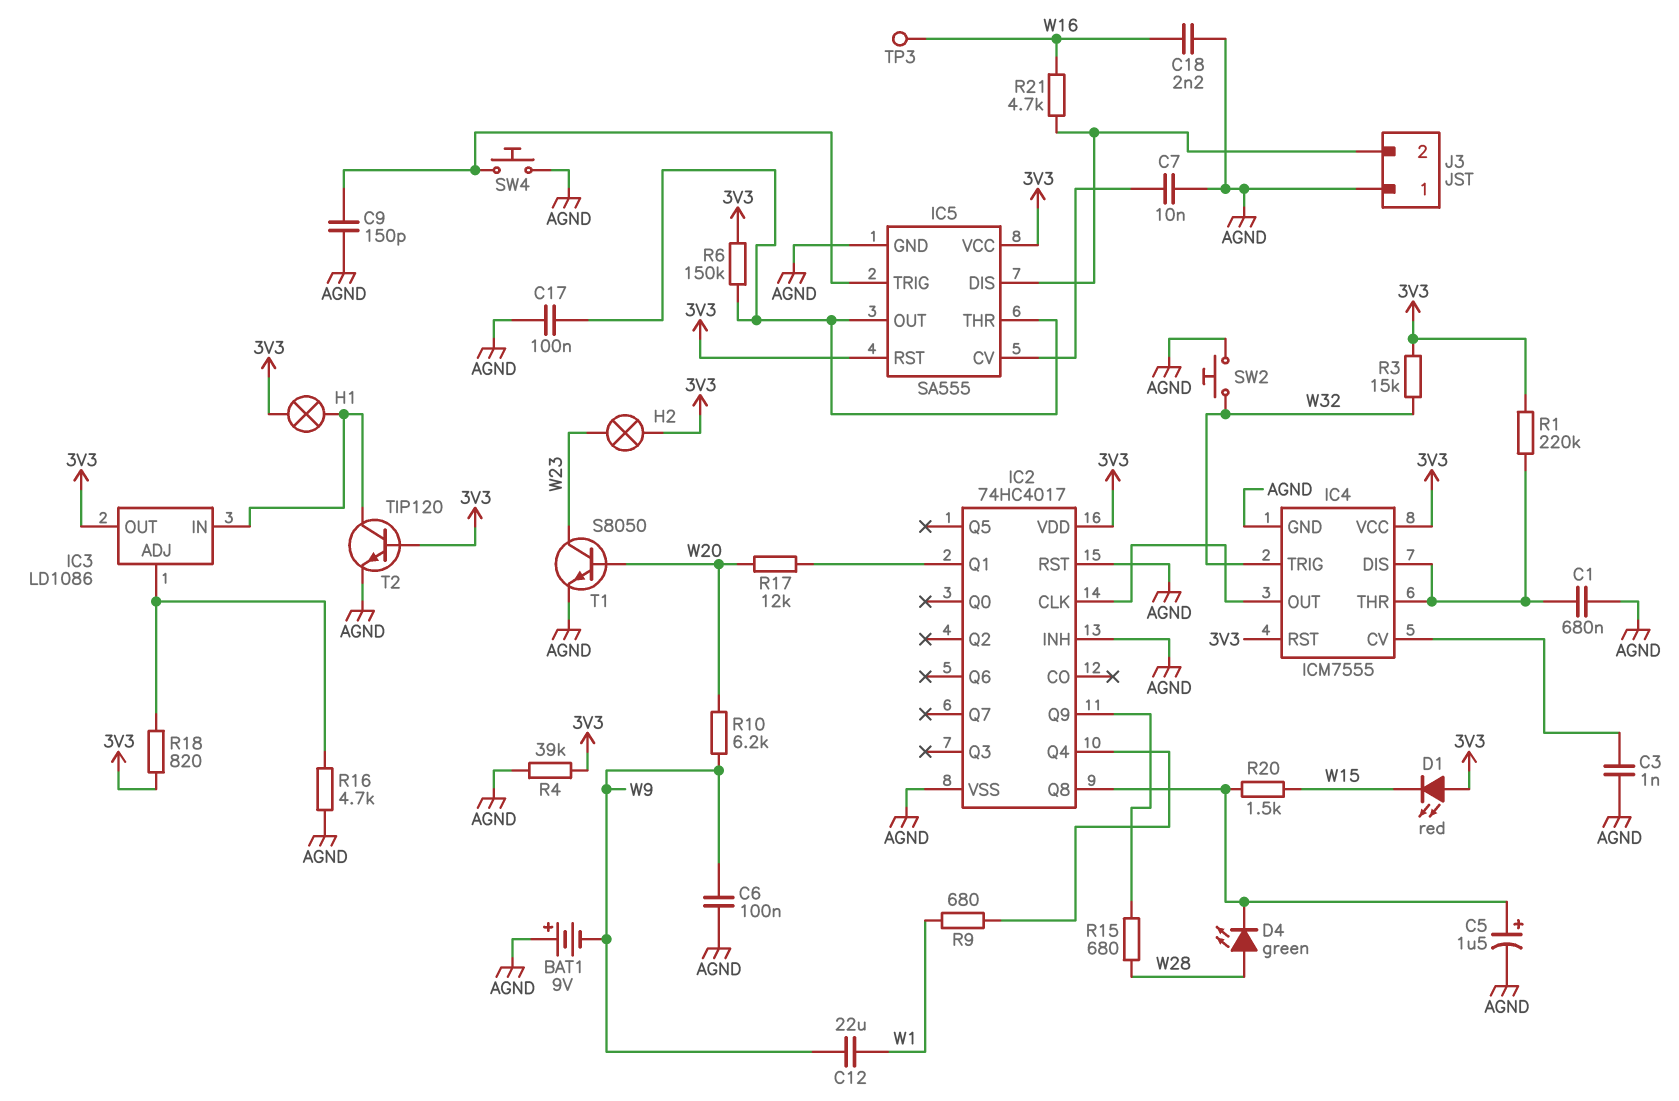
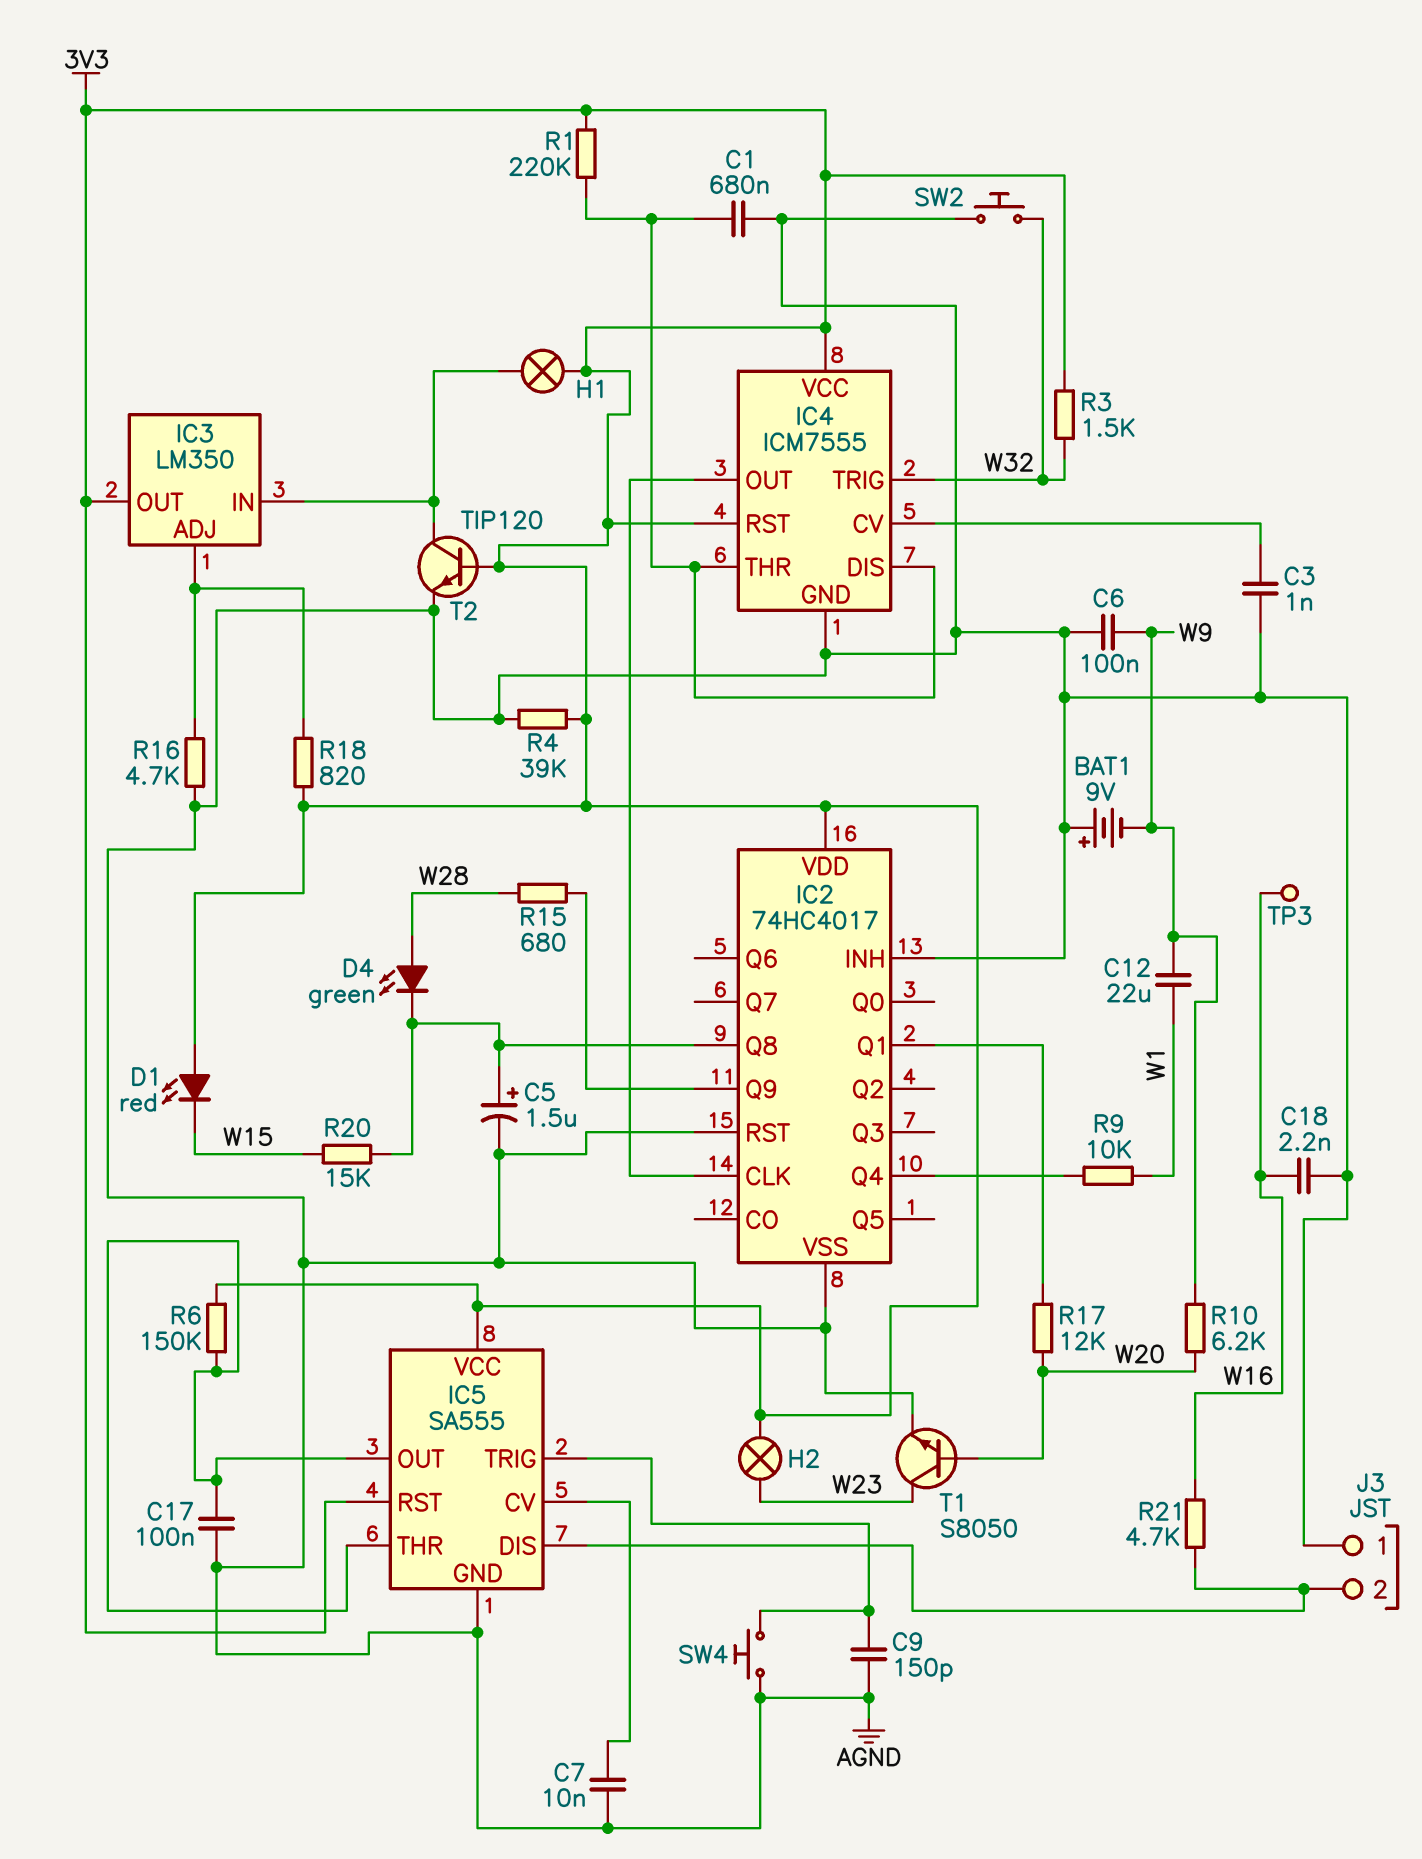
IC3: LD1086 -> LM350
R3: 15k (3V3, W32) -> 1.5k (3V3, W32)
R9: 680 (IC2/Q4, W1) -> 10k (IC2/Q4, W1)
R20: 1.5k (IC2/Q8, W15) -> 15k (IC2/Q8, W15)

